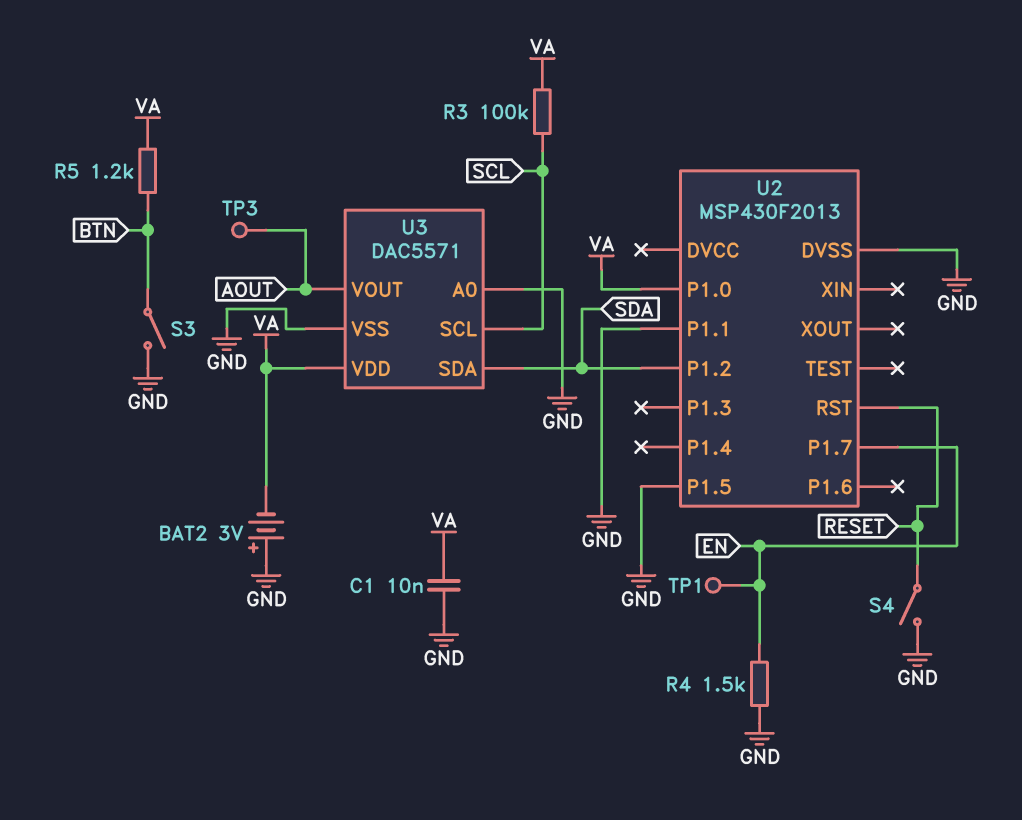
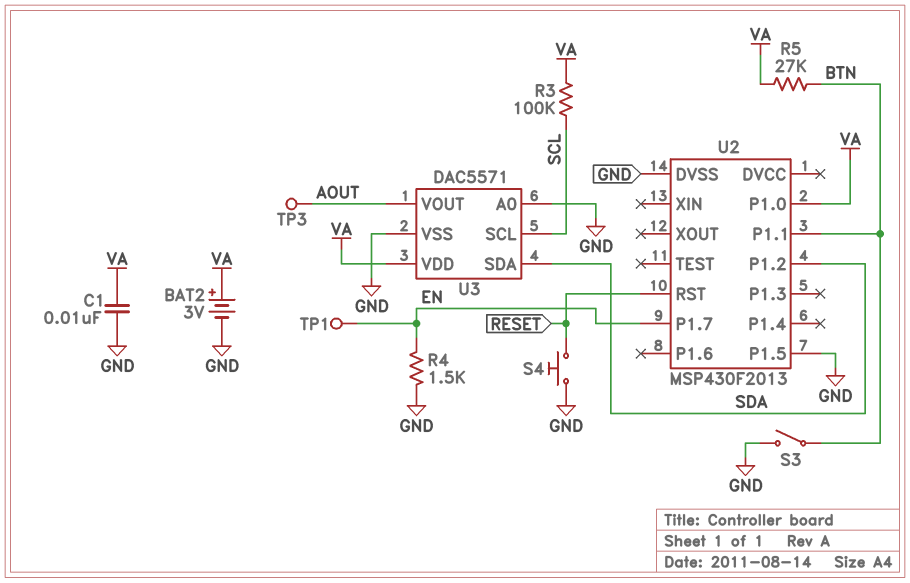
BAT2: 3V (plus GND, minus VA) -> 3V (plus VA, minus GND)
R5: 1.2k (BTN, VA) -> 27k (BTN, VA)
S4: switch (GND, RESET) -> button (GND, RESET)
U2 pin P1.1: GND -> BTN

